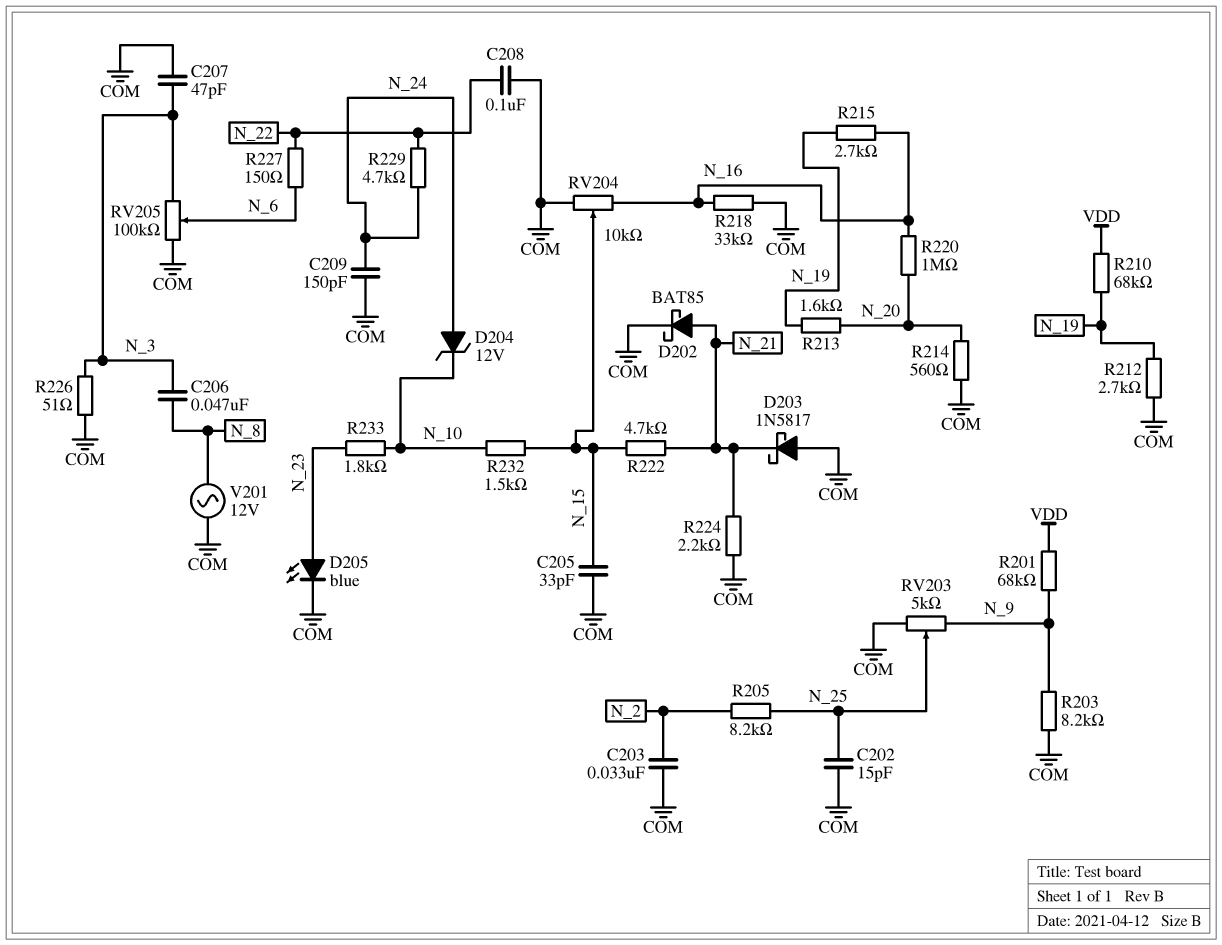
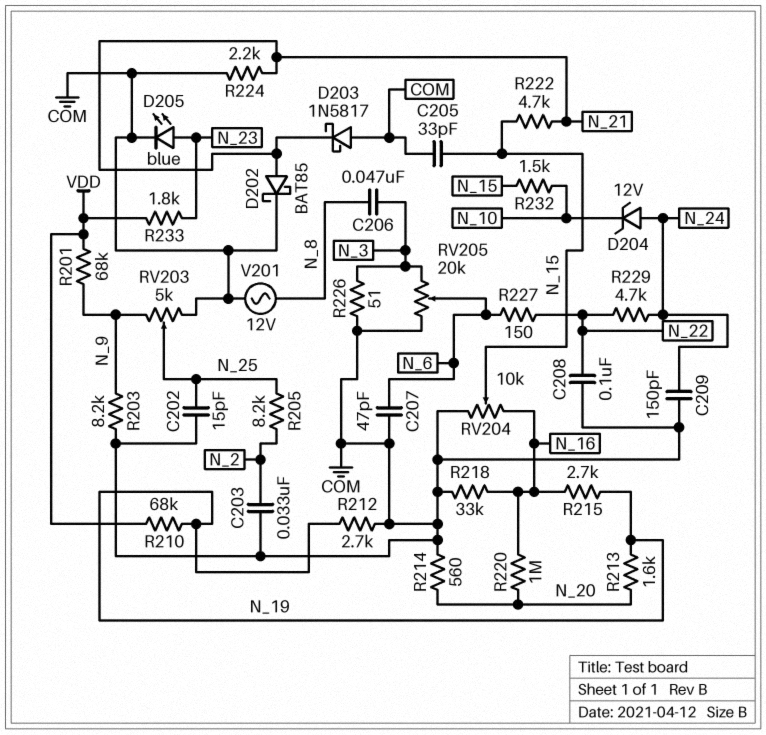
C207: 47pF (COM, N_3) -> 47pF (COM, N_6)
R233: 1.8k (N_10, N_23) -> 1.8k (N_23, VDD)
RV205: 100k (COM, N_3, wiper N_6) -> 20k (COM, N_3, wiper N_6)

